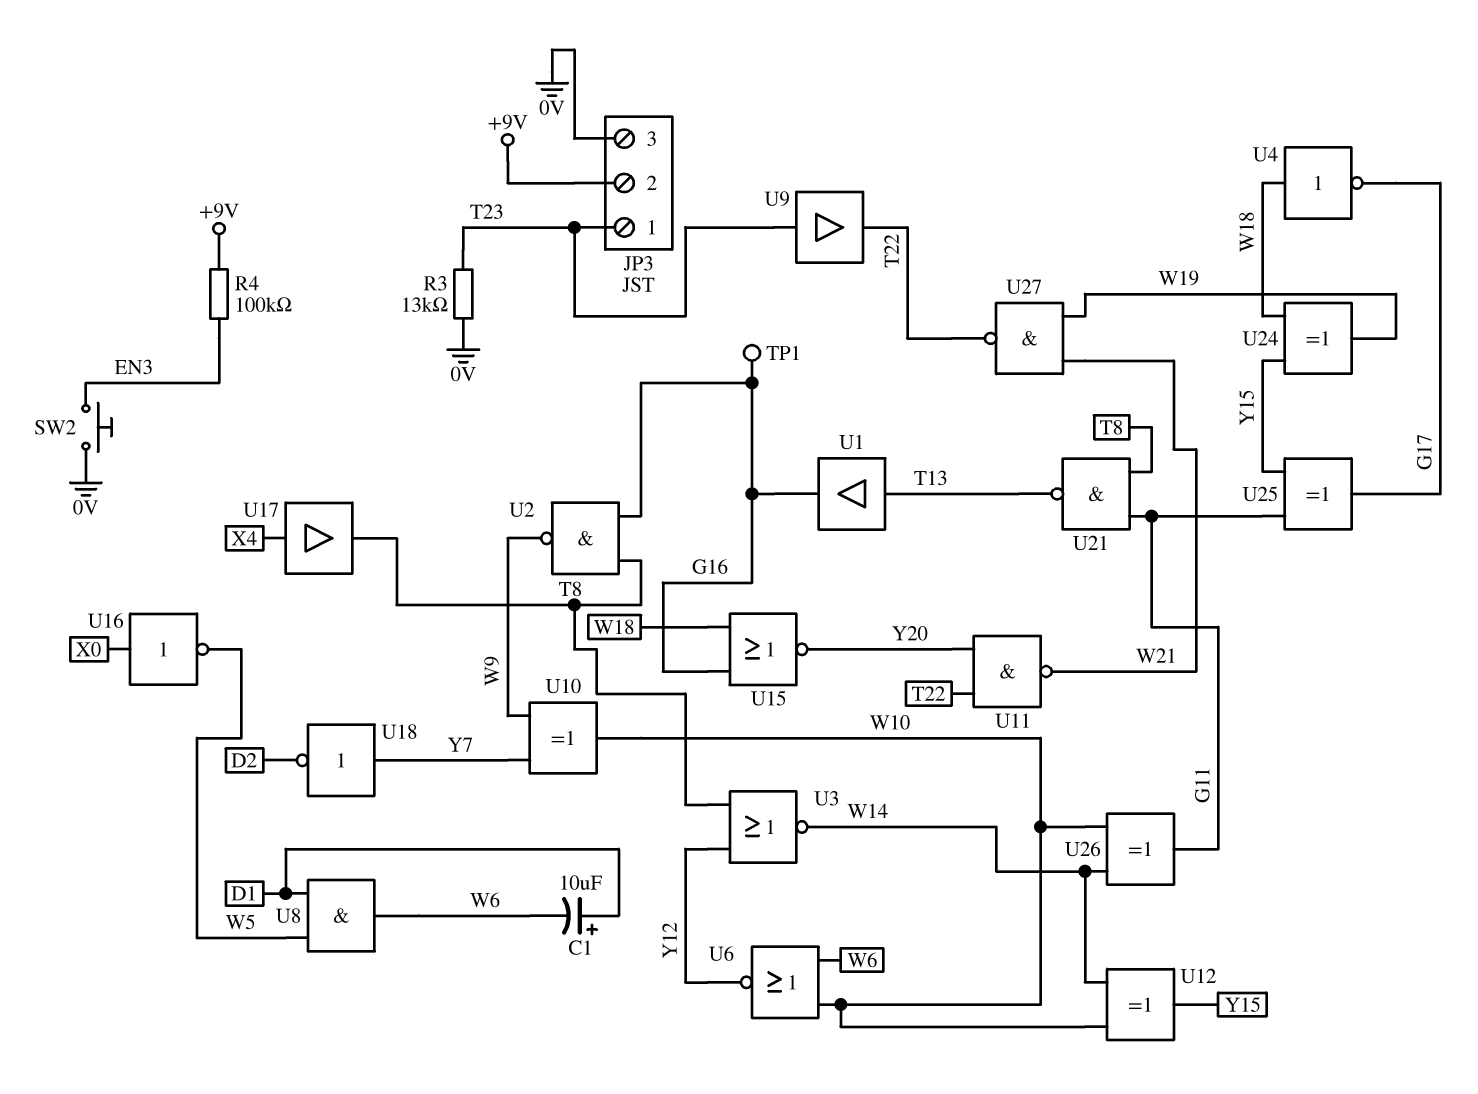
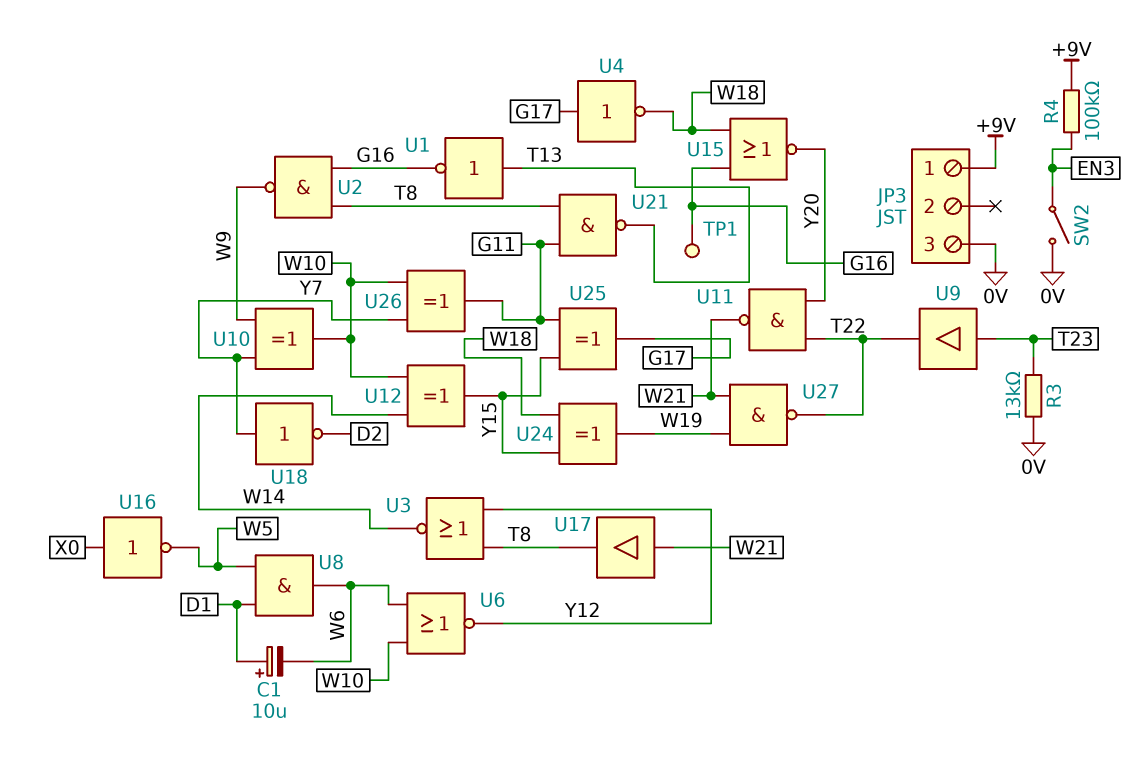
JP3 pin 1: T23 -> +9V
JP3 pin 2: +9V -> none
SW2: button (0V, EN3) -> switch (0V, EN3)
U1: buffer (in T13, out G16) -> NOT (in T13, out G16)
U4: NOT (in W18, out G17) -> NOT (in G17, out W18)
U17: buffer (in X4, out T8) -> buffer (in W21, out T8)
U26: XOR (in W10, in W14, out G11) -> XOR (in W10, in Y7, out G11)

